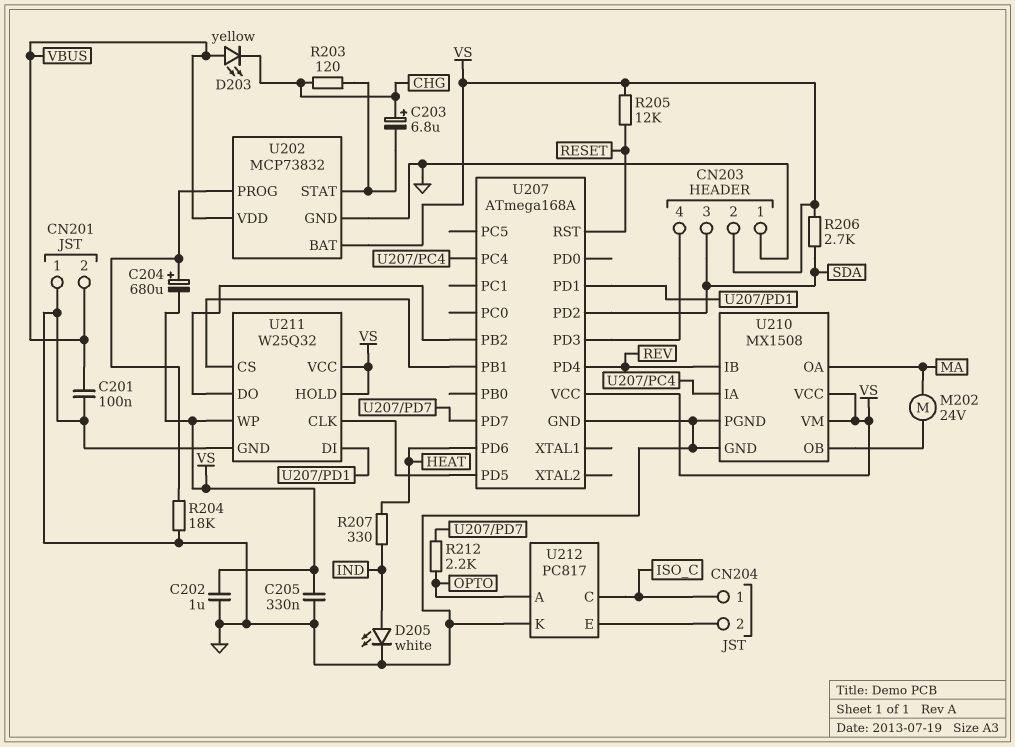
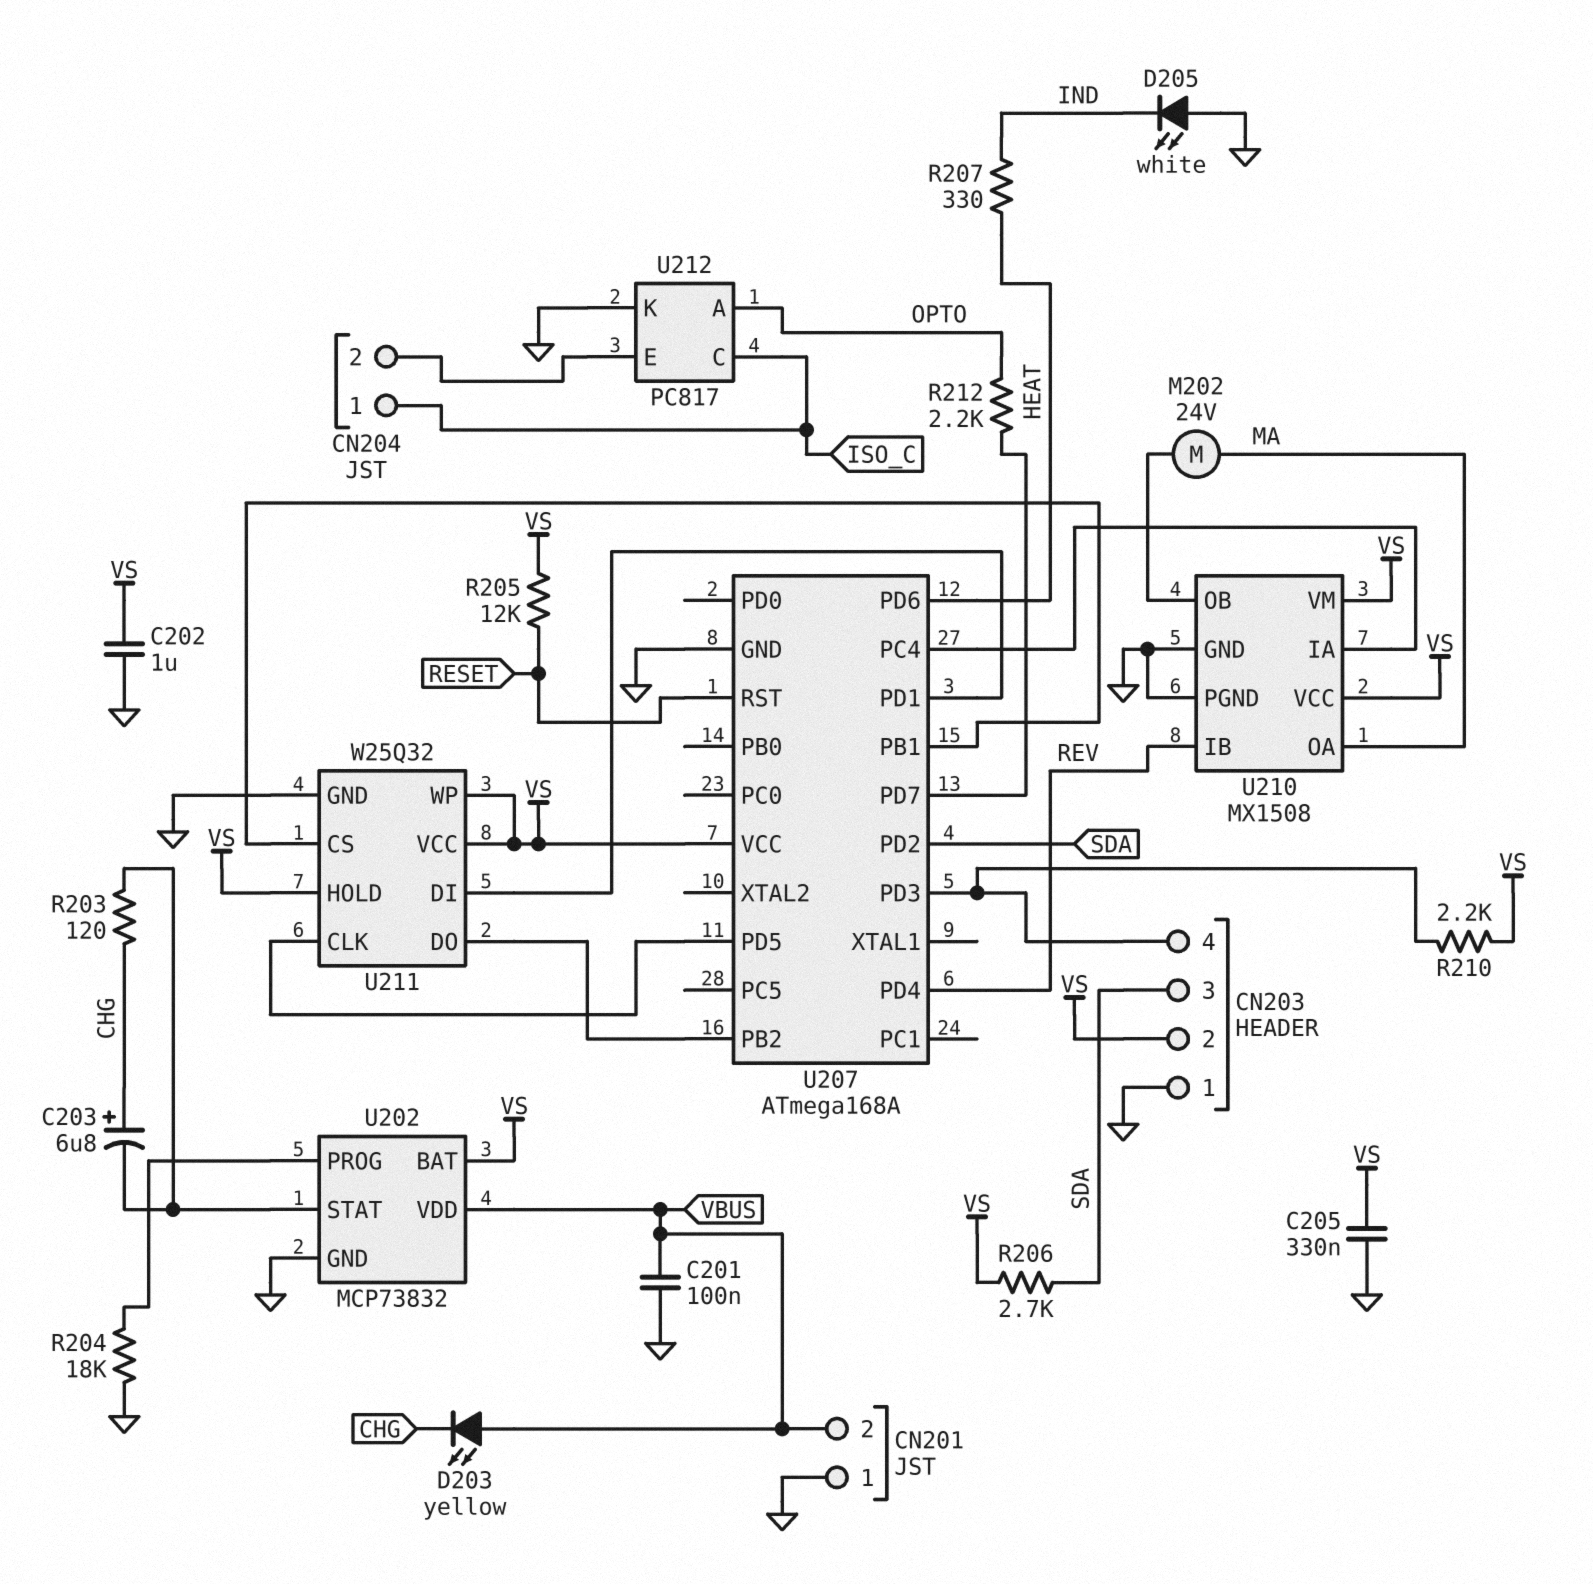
C204: 680uF (plus U202/PROG, minus VS) -> none
D205: LED white (A IND, K GND) -> LED white (A GND, K IND)
R210: none -> 2.2k (CN203/4, VS)

